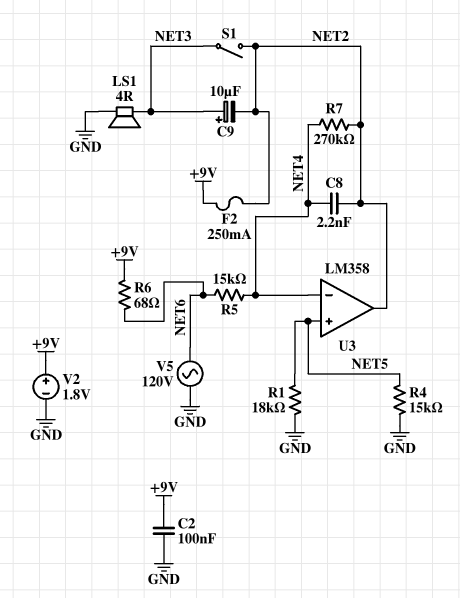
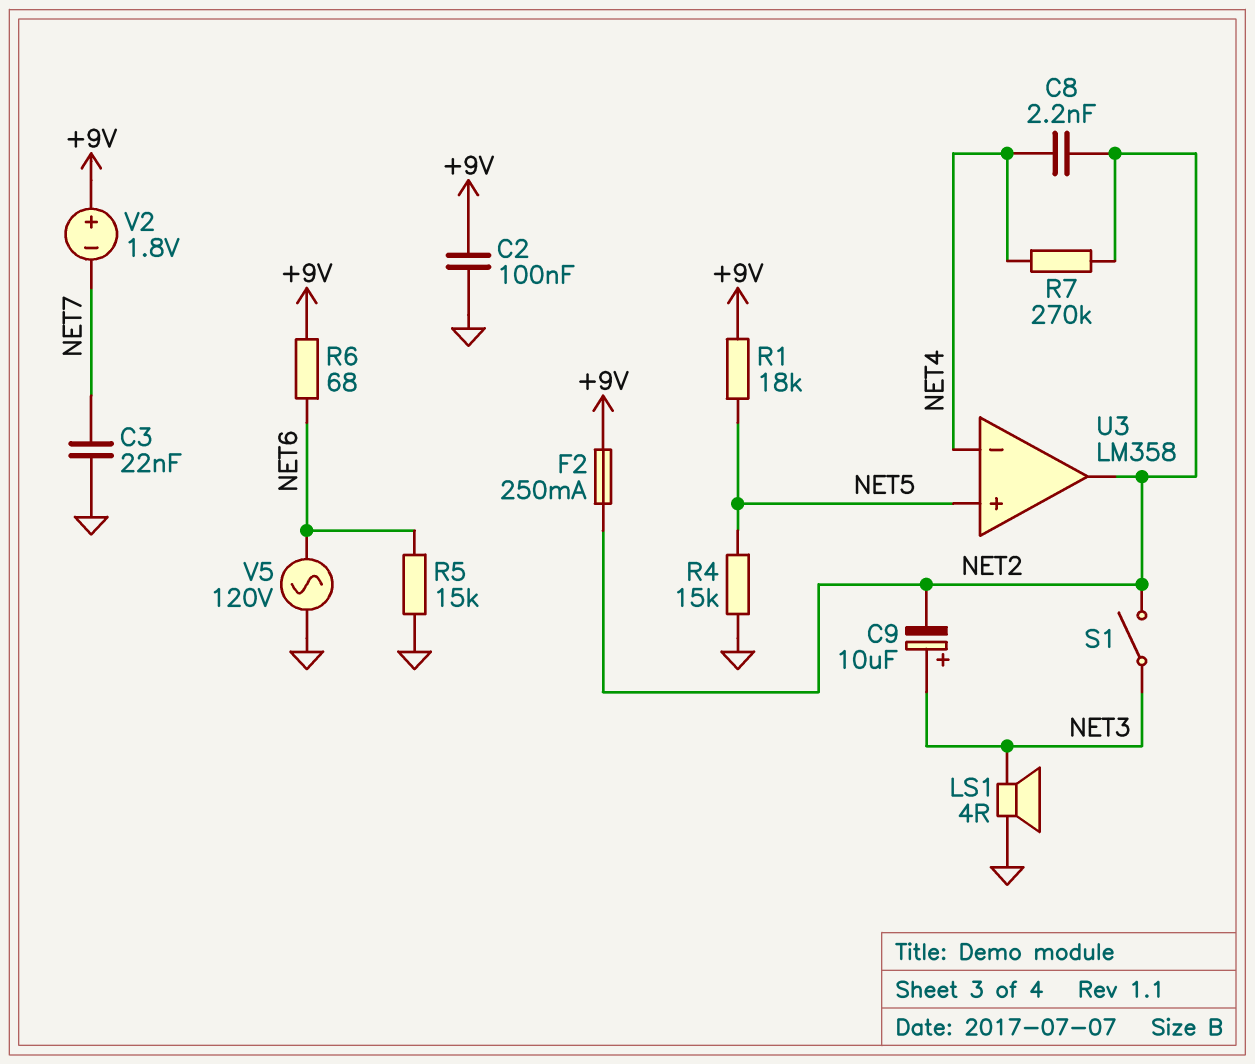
C3: none -> 22nF (GND, NET7)
R1: 18k (GND, NET5) -> 18k (+9V, NET5)
R5: 15k (NET4, NET6) -> 15k (GND, NET6)
V2: 1.8V (plus +9V, minus GND) -> 1.8V (plus +9V, minus NET7)

